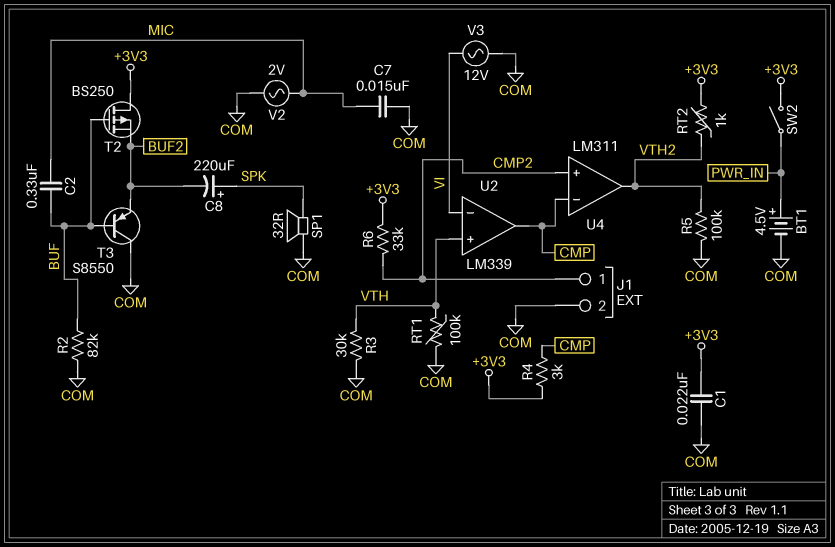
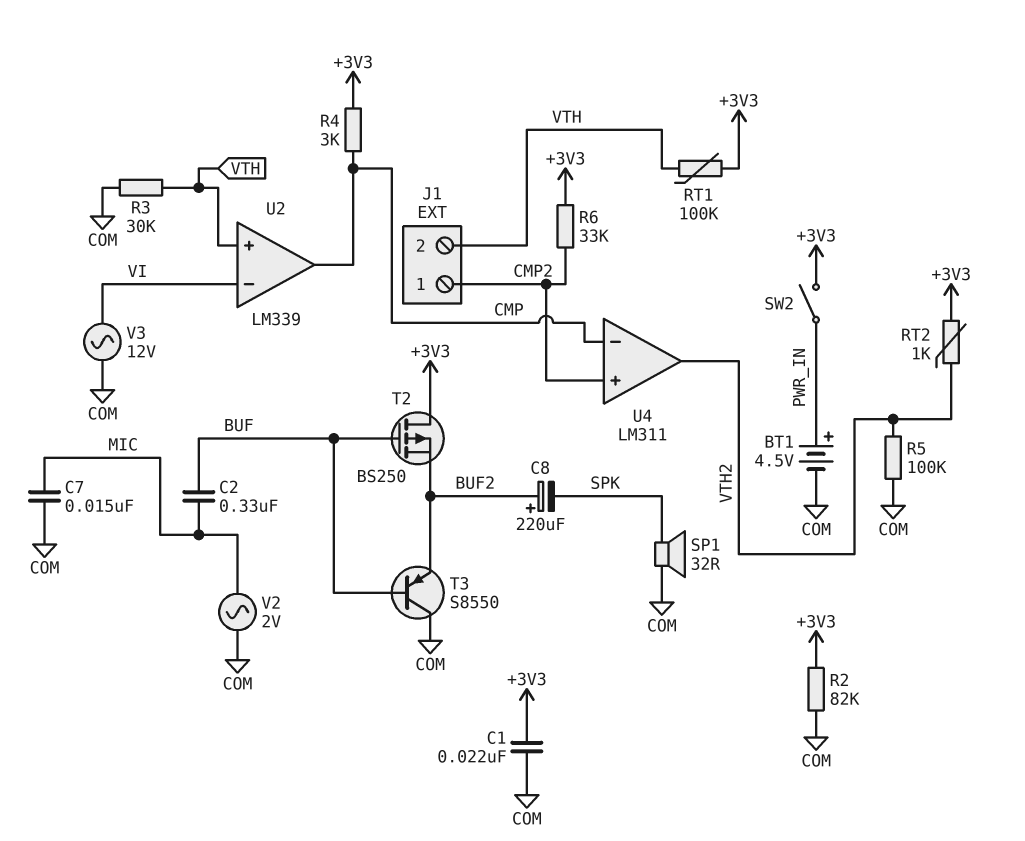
C8: 220uF (plus SPK, minus BUF2) -> 220uF (plus BUF2, minus SPK)
J1 pin 2: COM -> VTH
R2: 82k (BUF, COM) -> 82k (+3V3, COM)
RT1: 100k (COM, VTH) -> 100k (+3V3, VTH)

